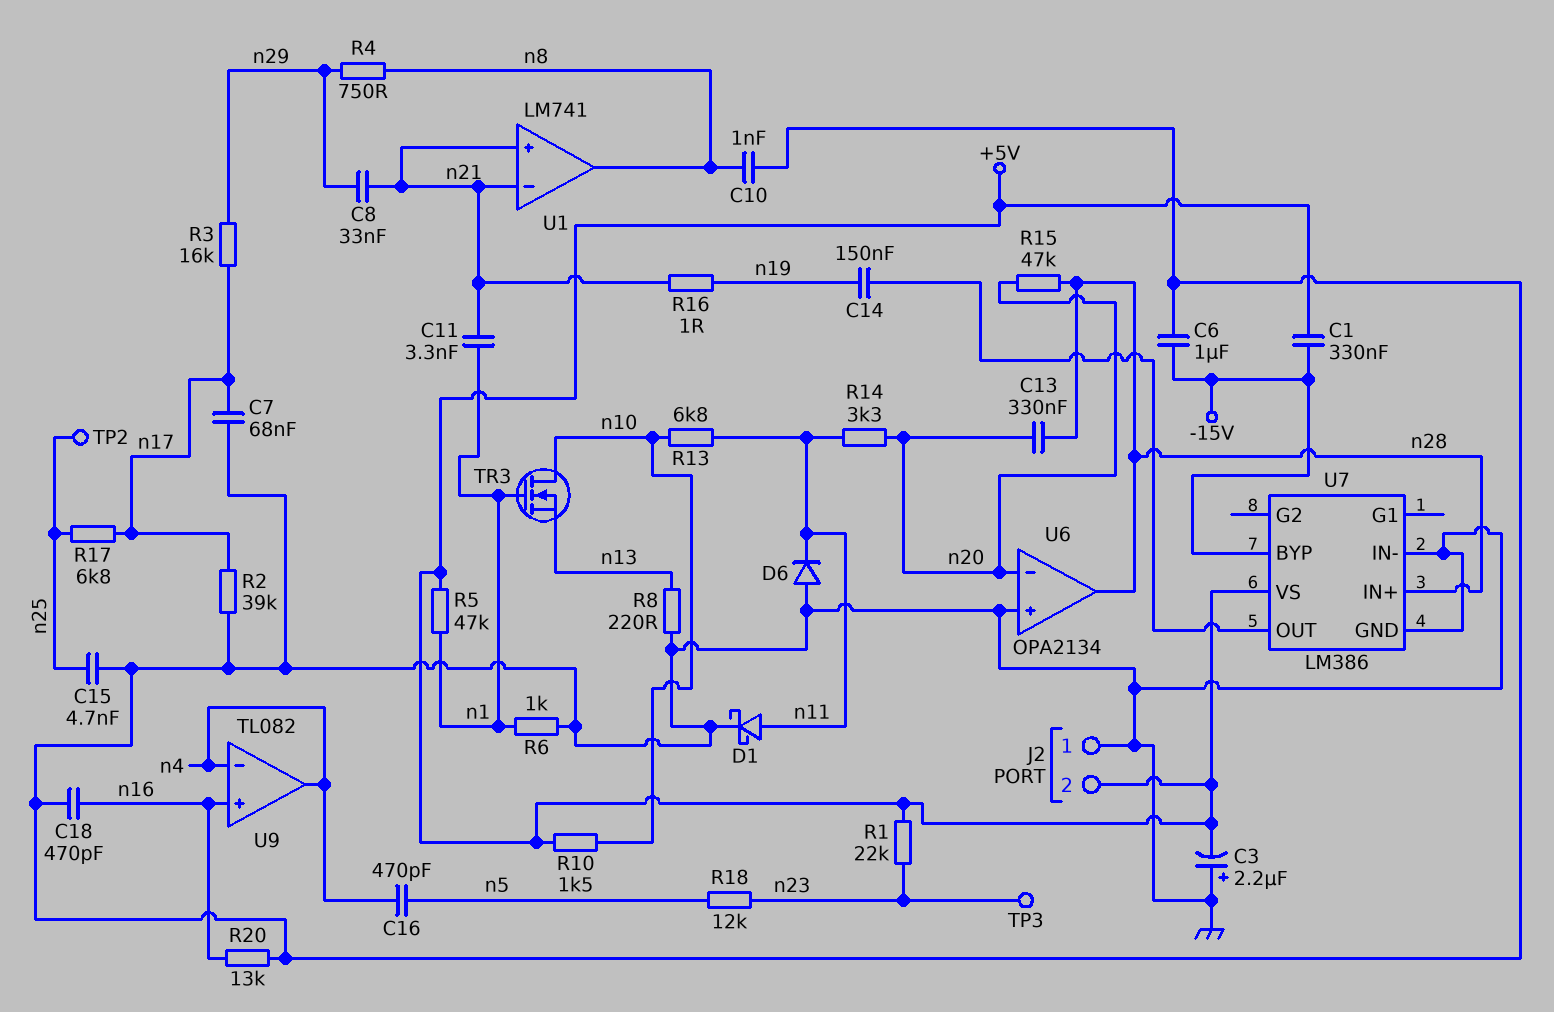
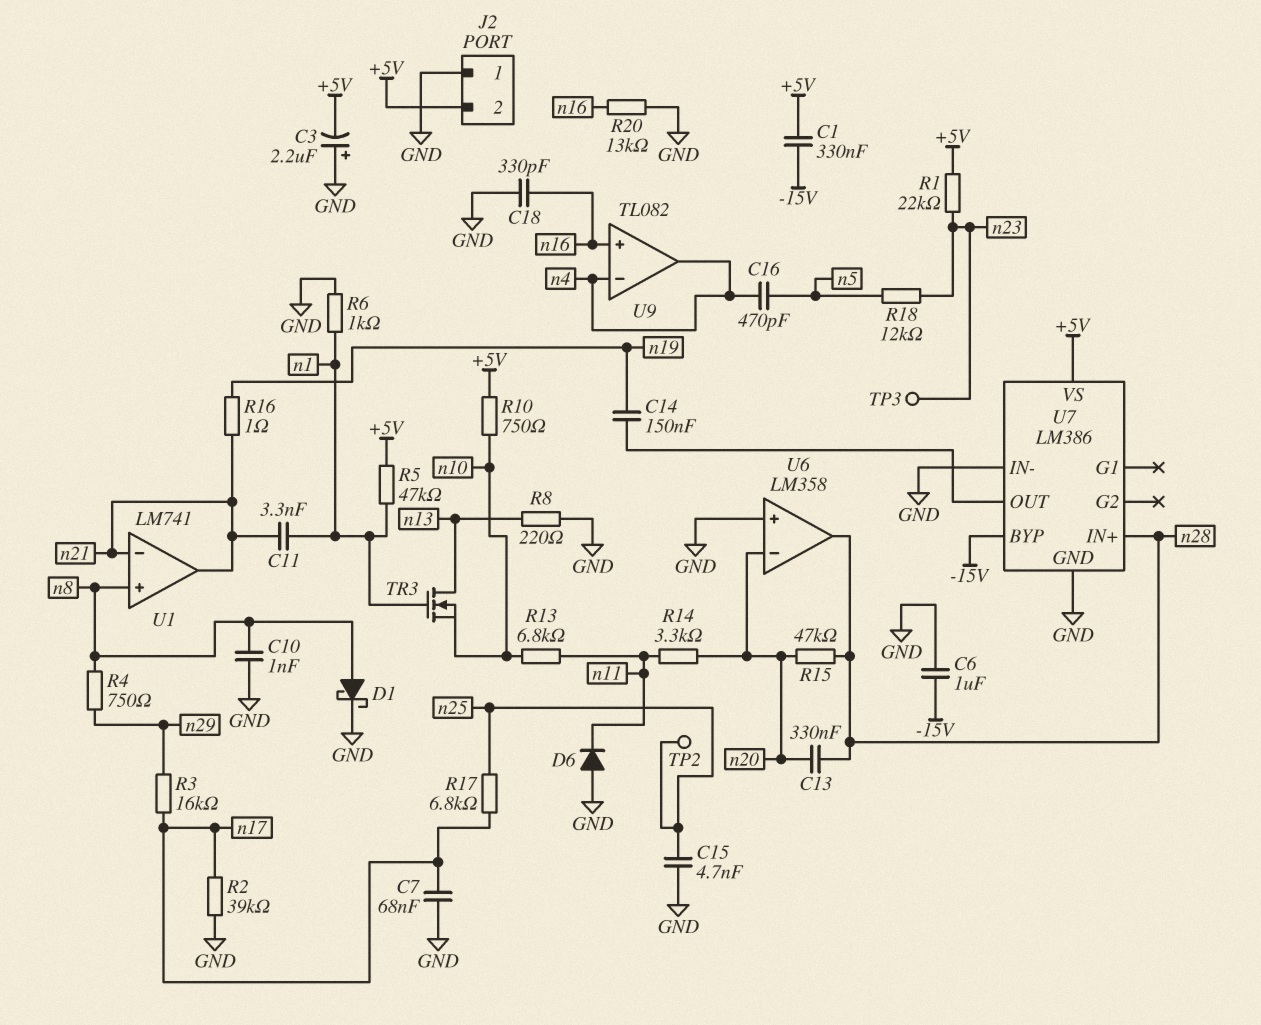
C8: 33nF (n21, n29) -> none
C18: 470pF (GND, n16) -> 330pF (GND, n16)
D1: schottky (A n11, K GND) -> schottky (A n8, K GND)
R10: 1.5k (+5V, n10) -> 750 (+5V, n10)
TR3: NMOS (G n1, D n10, S n13) -> NMOS (G n1, D n13, S n10)
U1 pin in+: n21 -> n8
U1 pin out: n8 -> n21
U6: OPA2134 -> LM358

